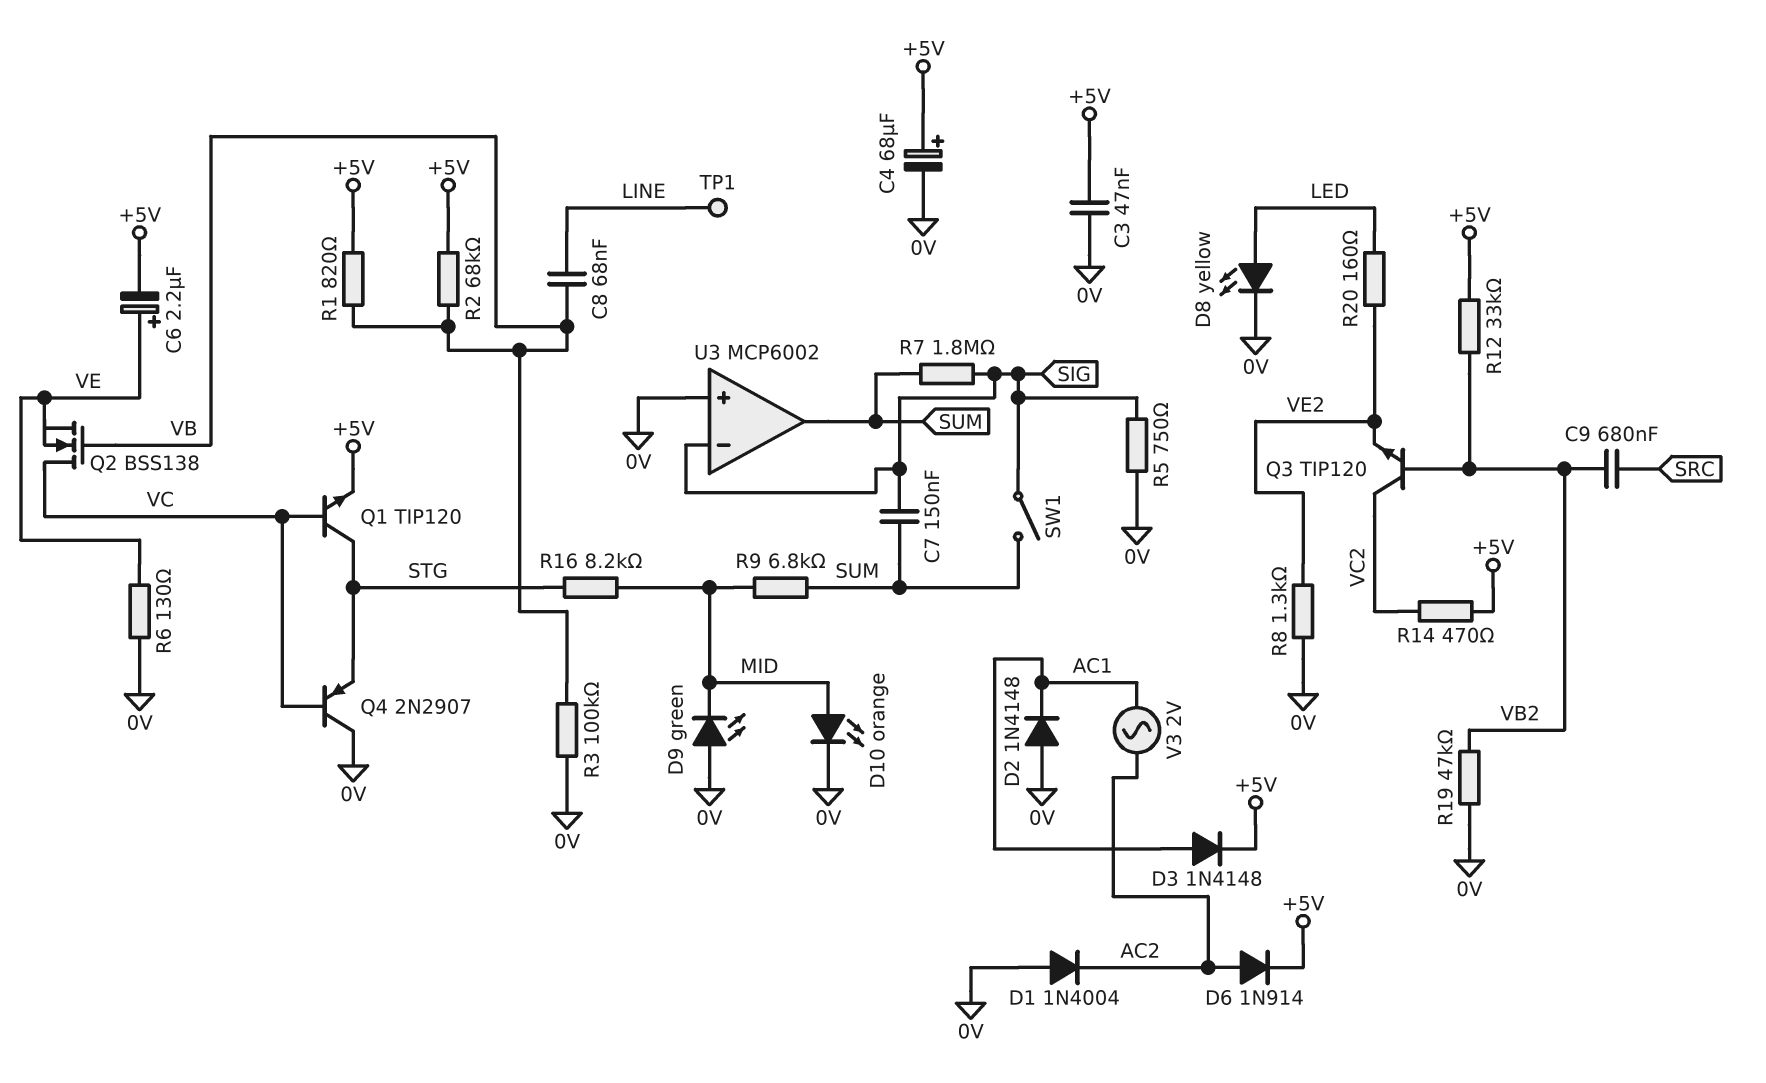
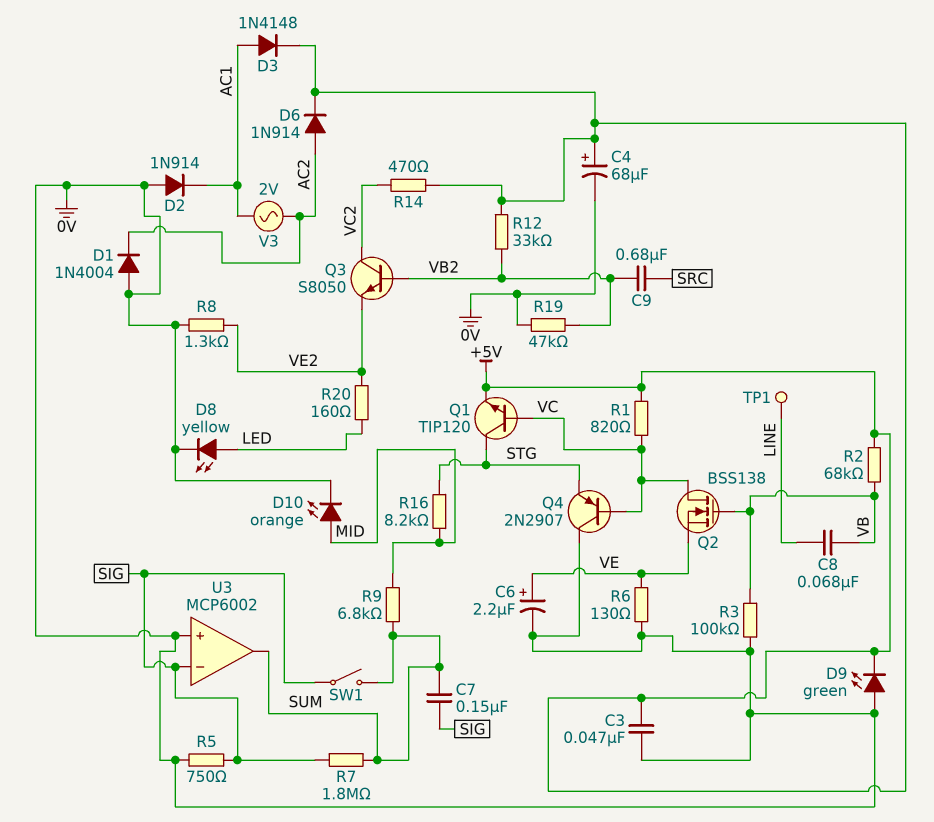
C6: 2.2uF (plus VE, minus +5V) -> 2.2uF (plus VE, minus 0V)
D2: diode 1N4148 (A 0V, K AC1) -> diode 1N914 (A 0V, K AC1)
D9: LED green (A 0V, K MID) -> LED green (A 0V, K +5V)
Q3: NPN TIP120 (B VB2, C VC2, E VE2) -> NPN S8050 (B VB2, C VC2, E VE2)
R1: 820 (+5V, VB) -> 820 (+5V, VC)

